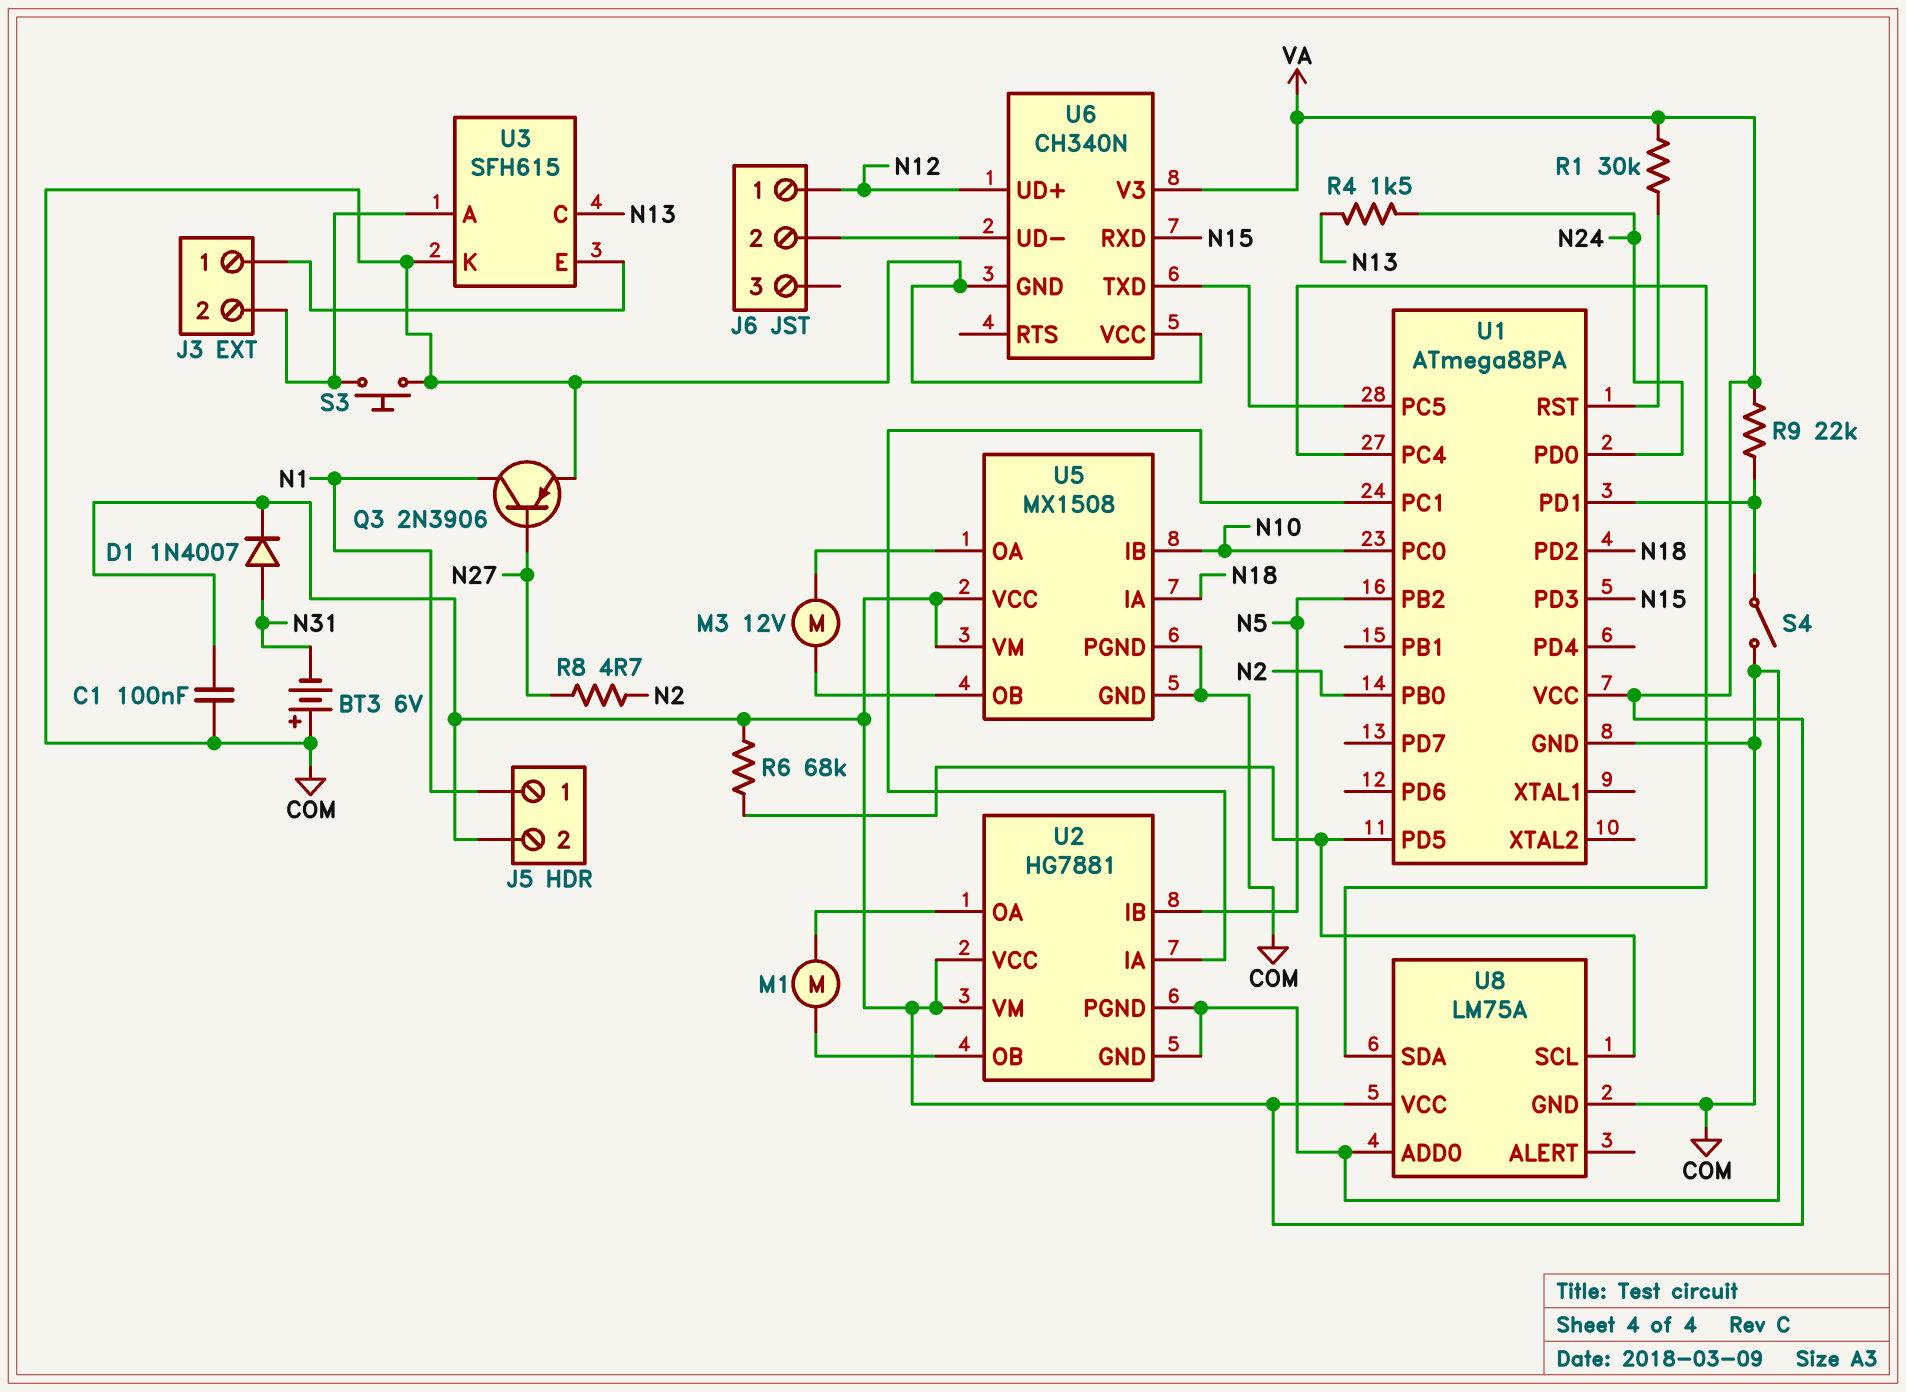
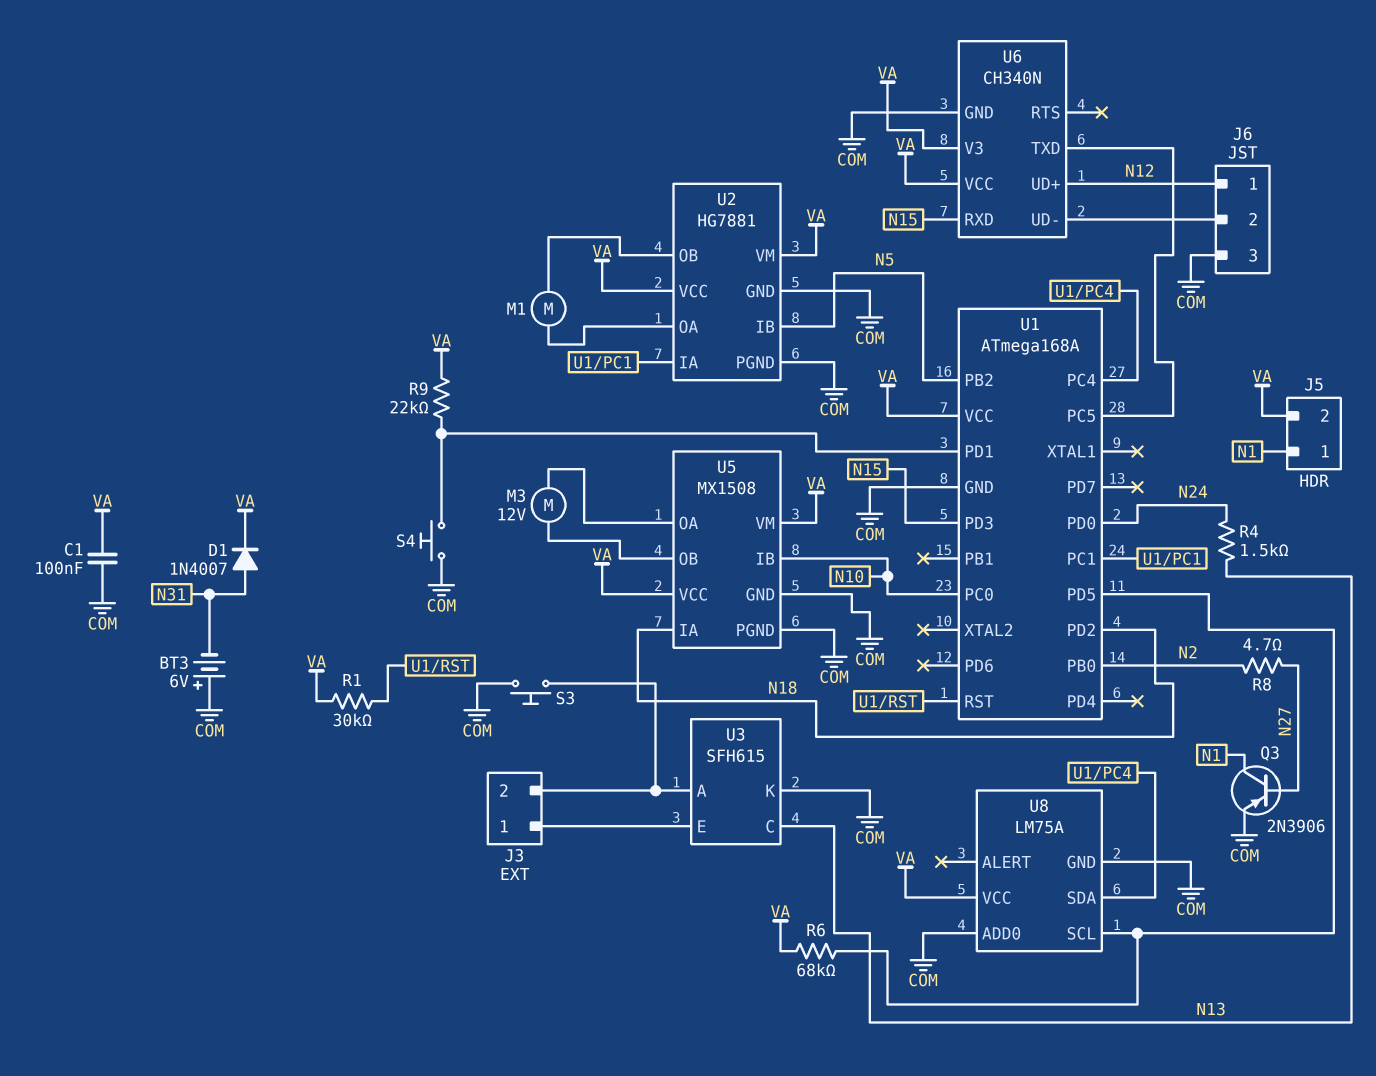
J6 pin 3: none -> COM
S4: switch (COM, U1/PD1) -> button (COM, U1/PD1)
U1: ATmega88PA -> ATmega168A
U6 pin VCC: COM -> VA

